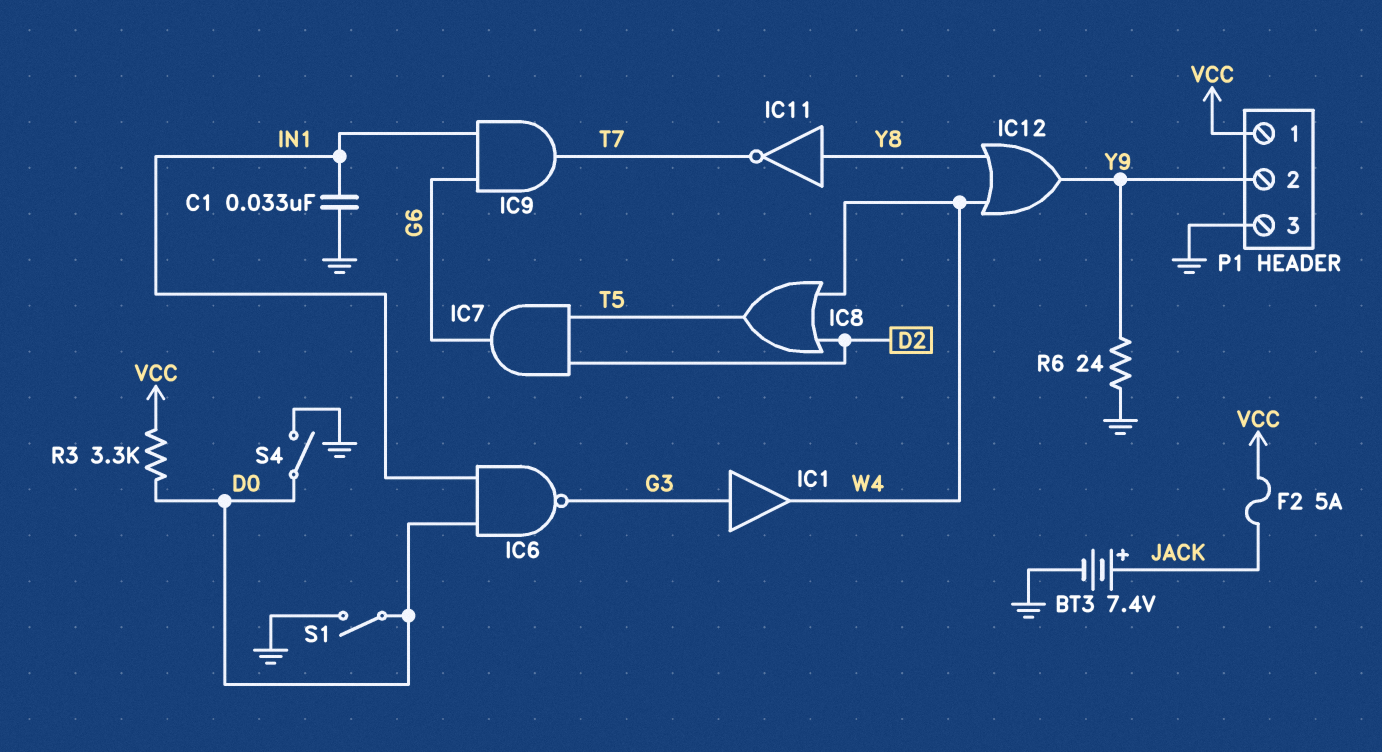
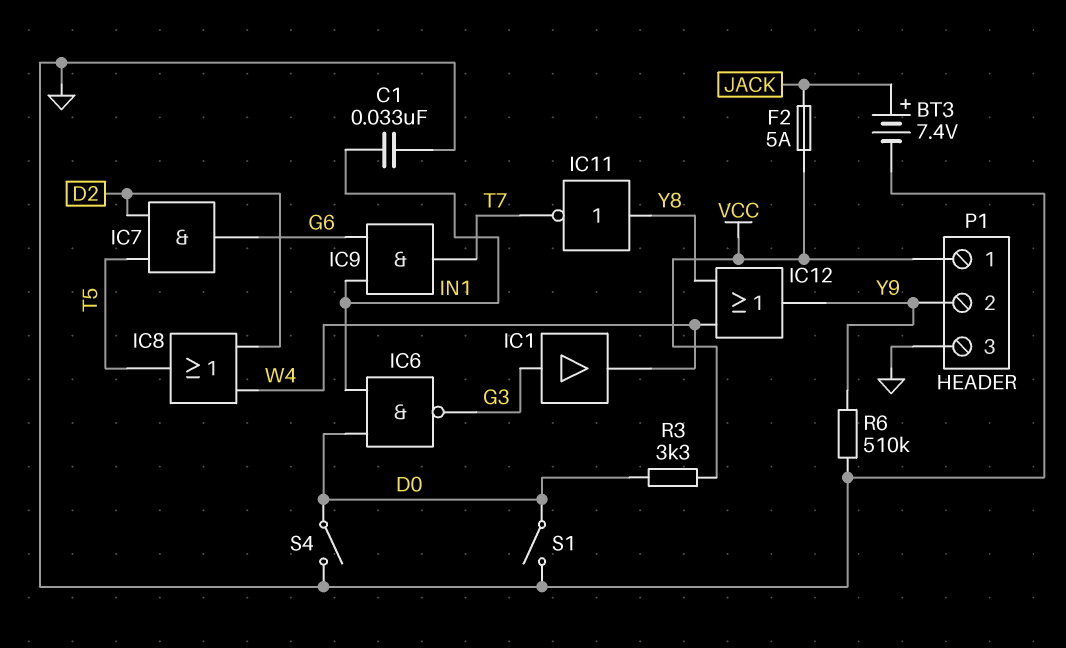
R6: 24 (GND, Y9) -> 510k (GND, Y9)

